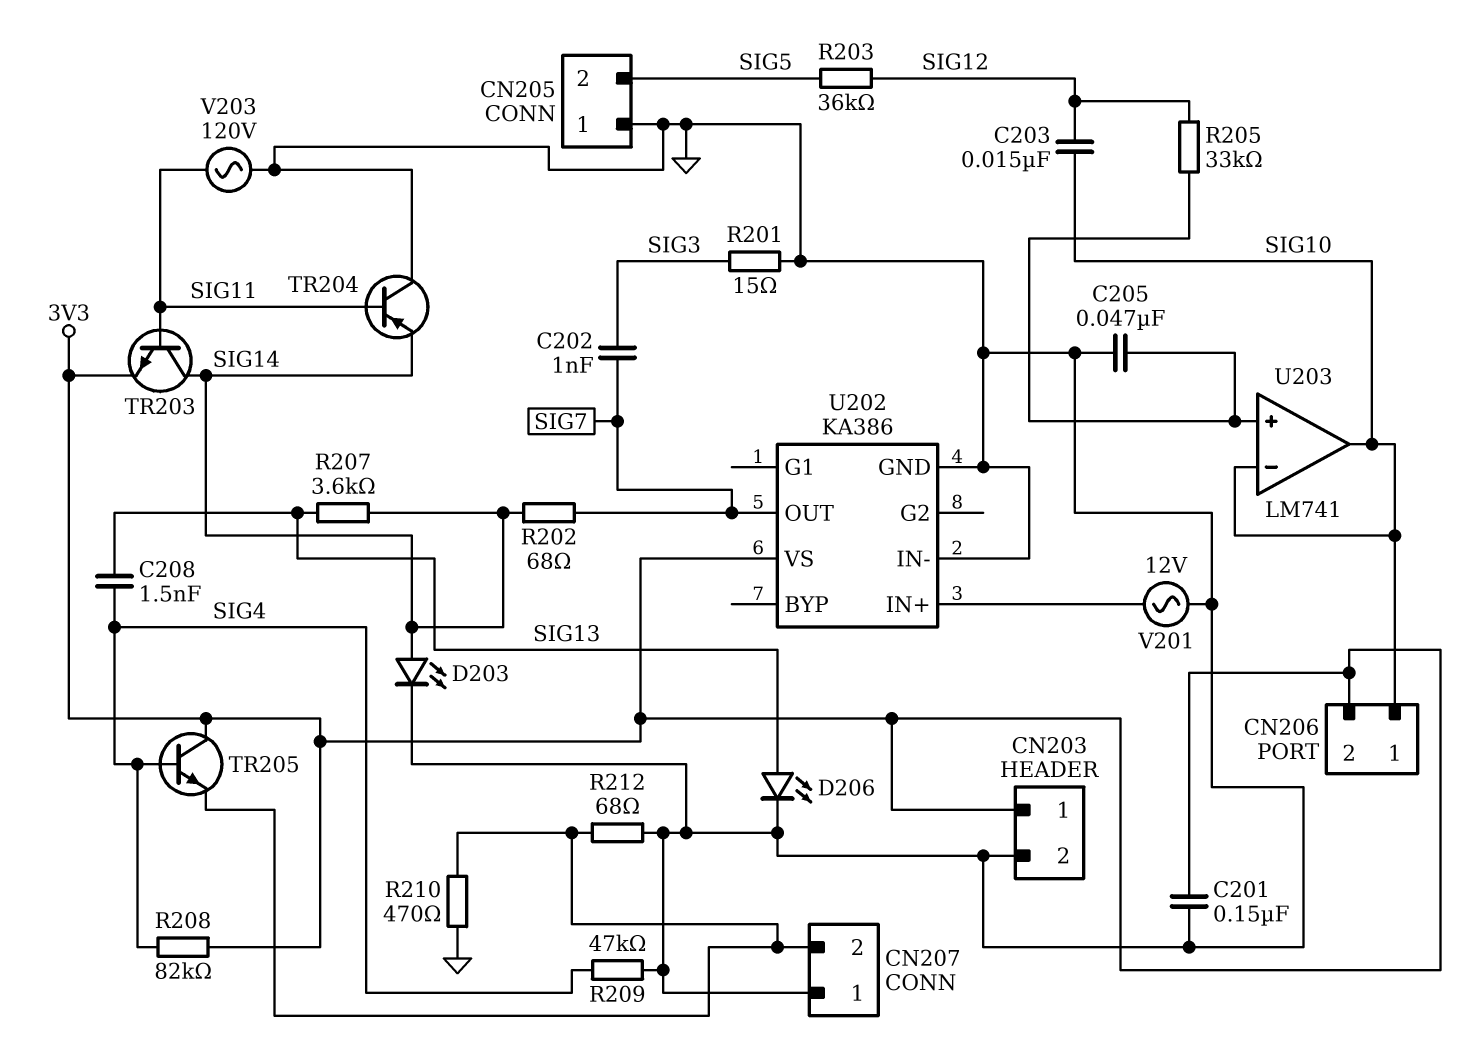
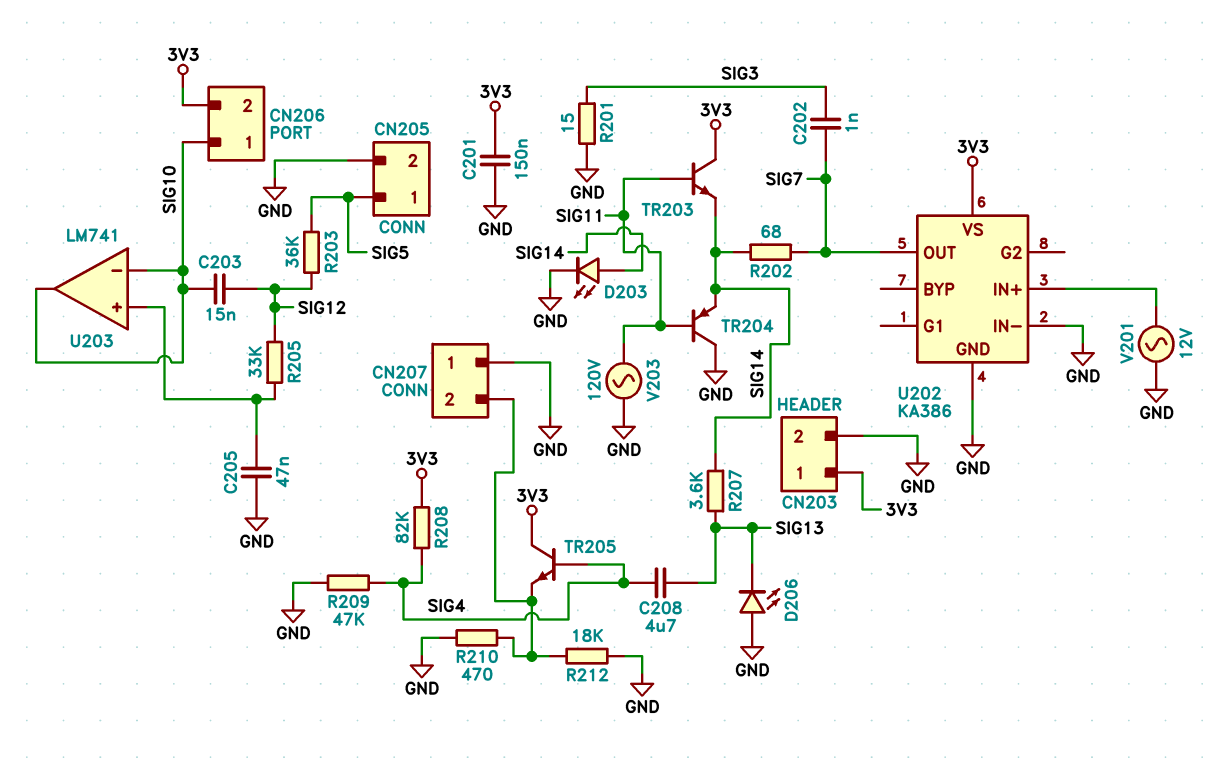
C208: 1.5nF (SIG4, SIG13) -> 4.7uF (SIG4, SIG13)
CN205 pin 1: GND -> SIG5
CN205 pin 2: SIG5 -> GND
D206: LED (A SIG13, K GND) -> LED (A GND, K SIG13)
R212: 68 (CN207/2, GND) -> 18k (CN207/2, GND)
TR203: NPN (B SIG11, C SIG14, E 3V3) -> NPN (B SIG11, C 3V3, E SIG14)

